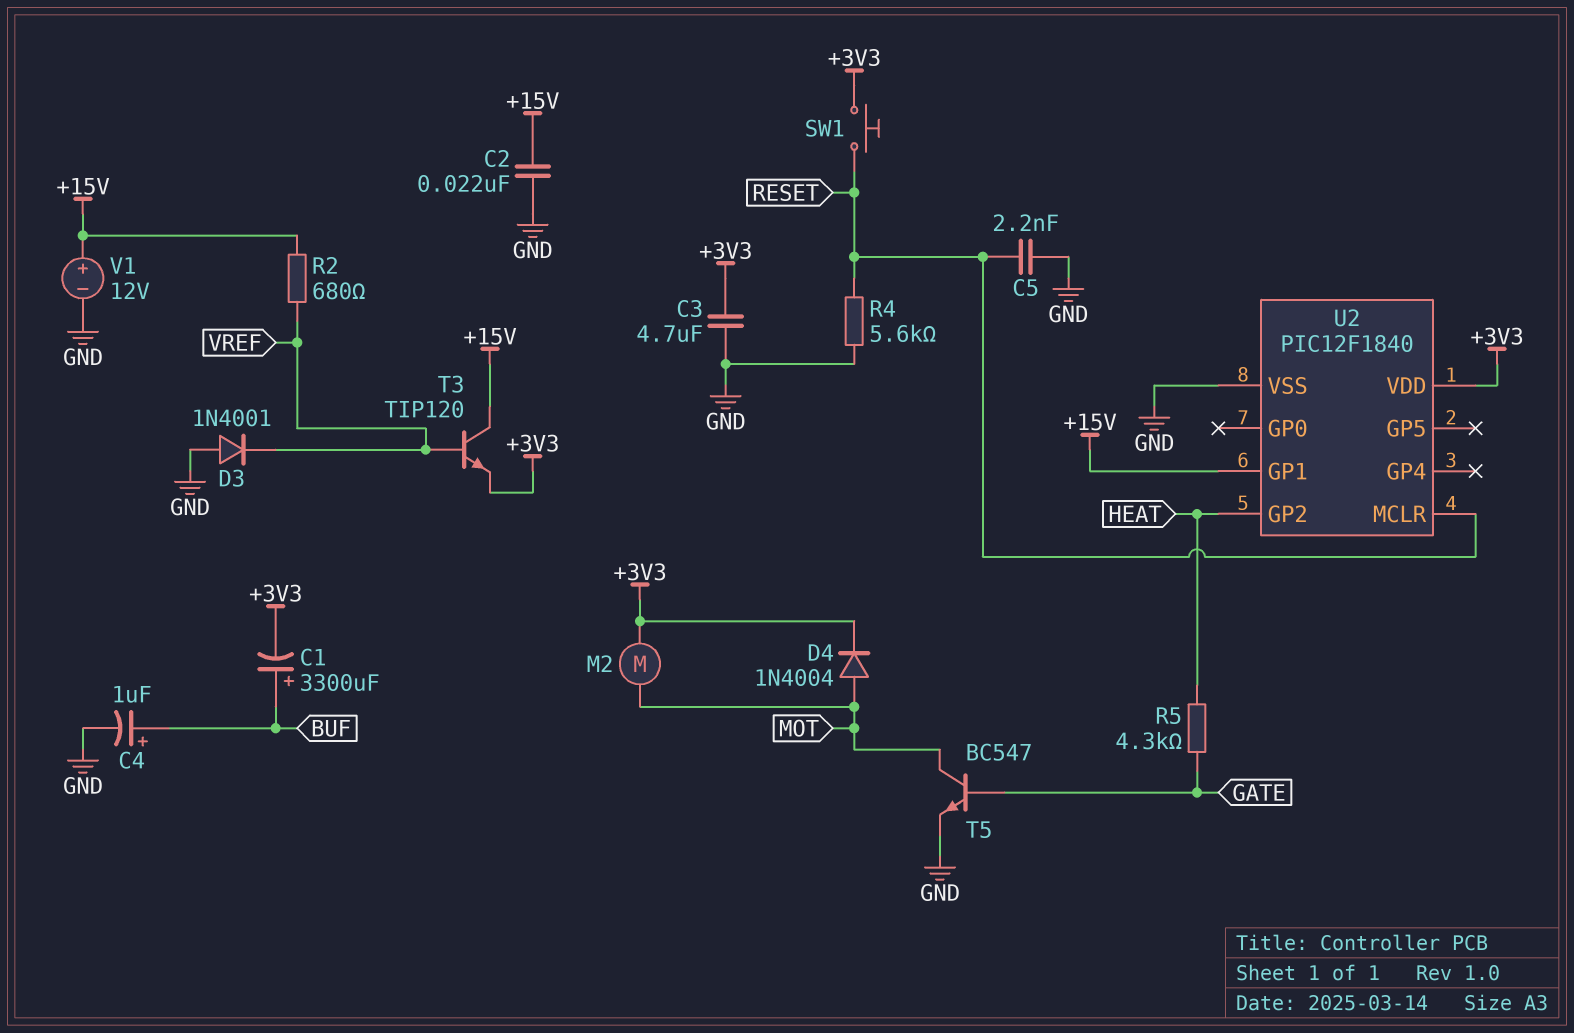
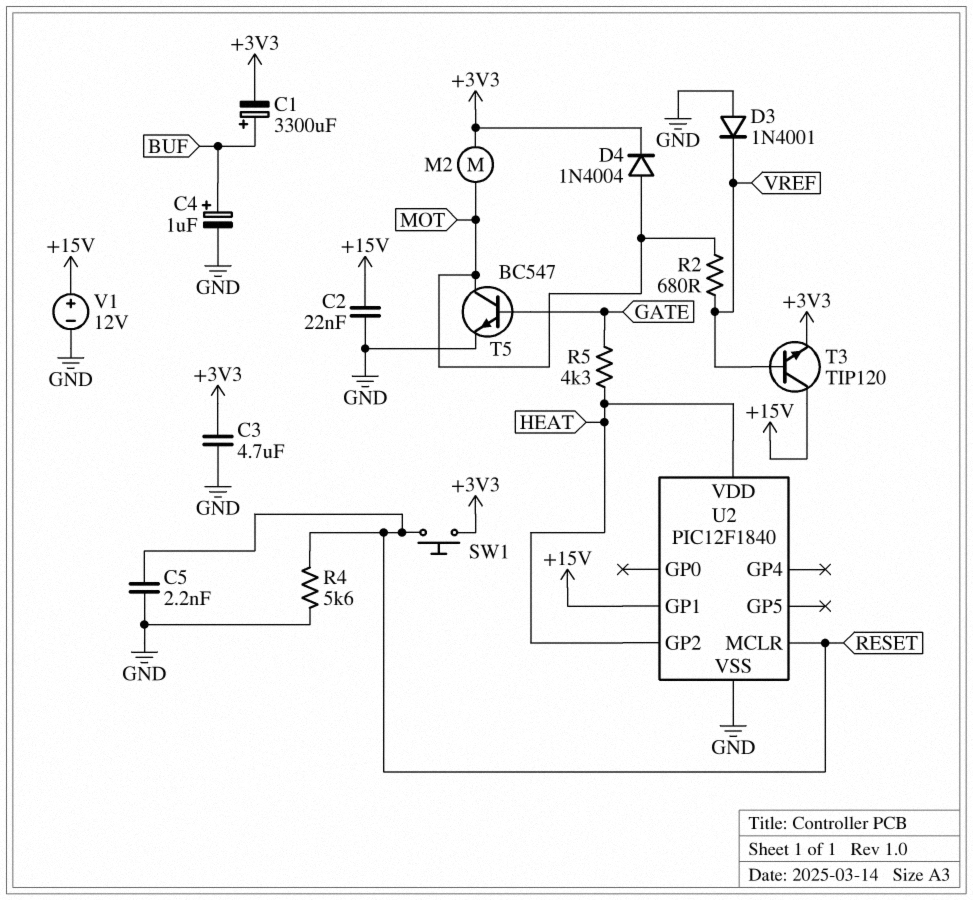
R2: 680 (+15V, VREF) -> 680 (MOT, VREF)
U2 pin VDD: +3V3 -> HEAT

